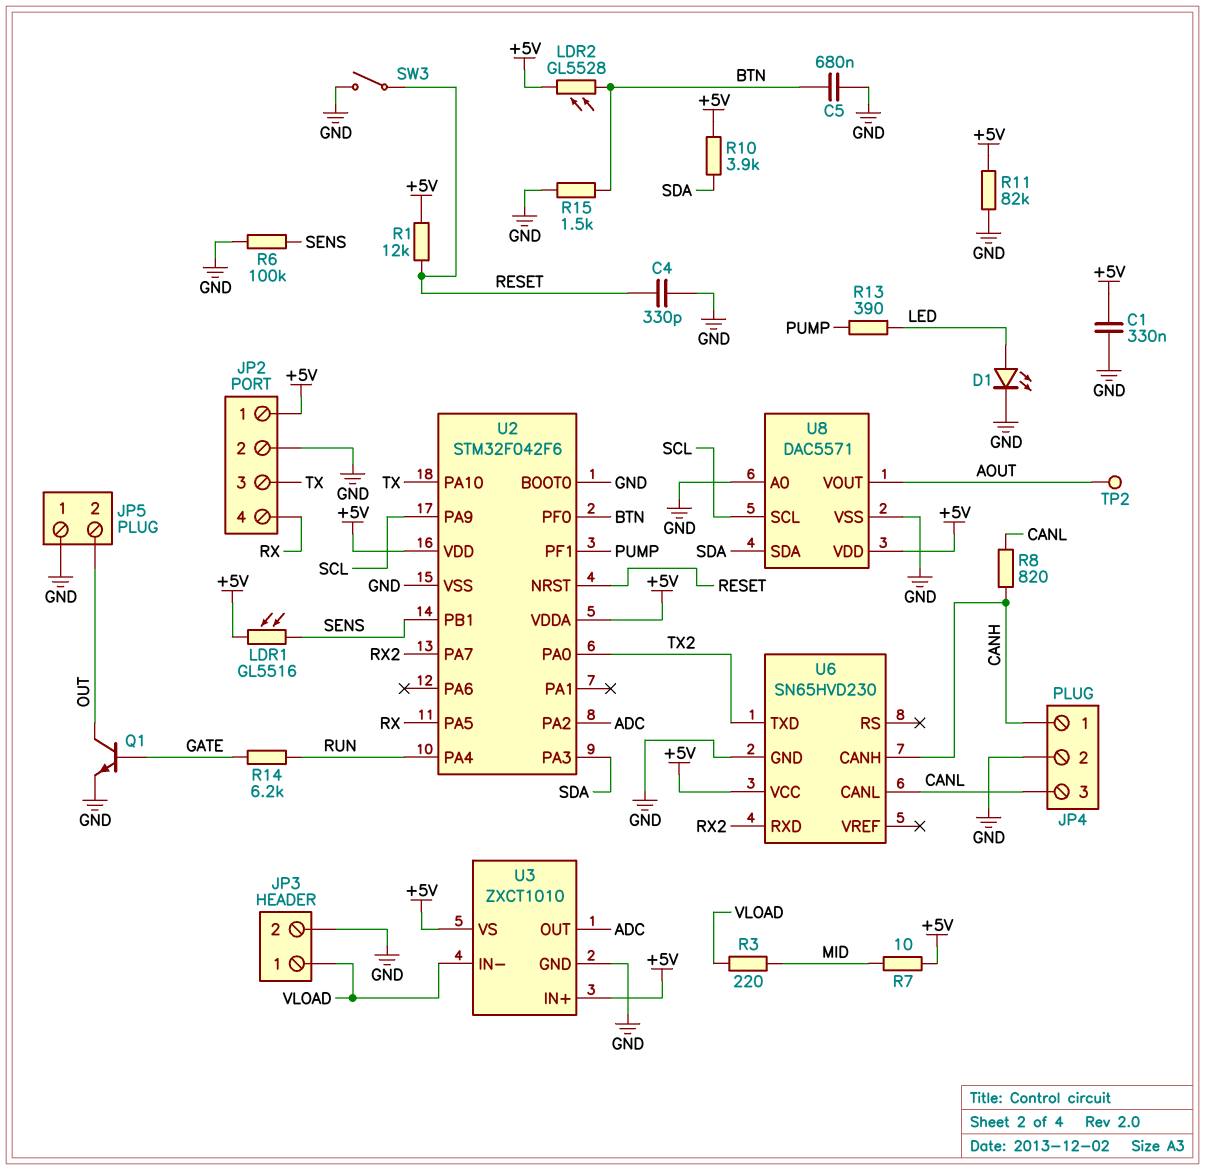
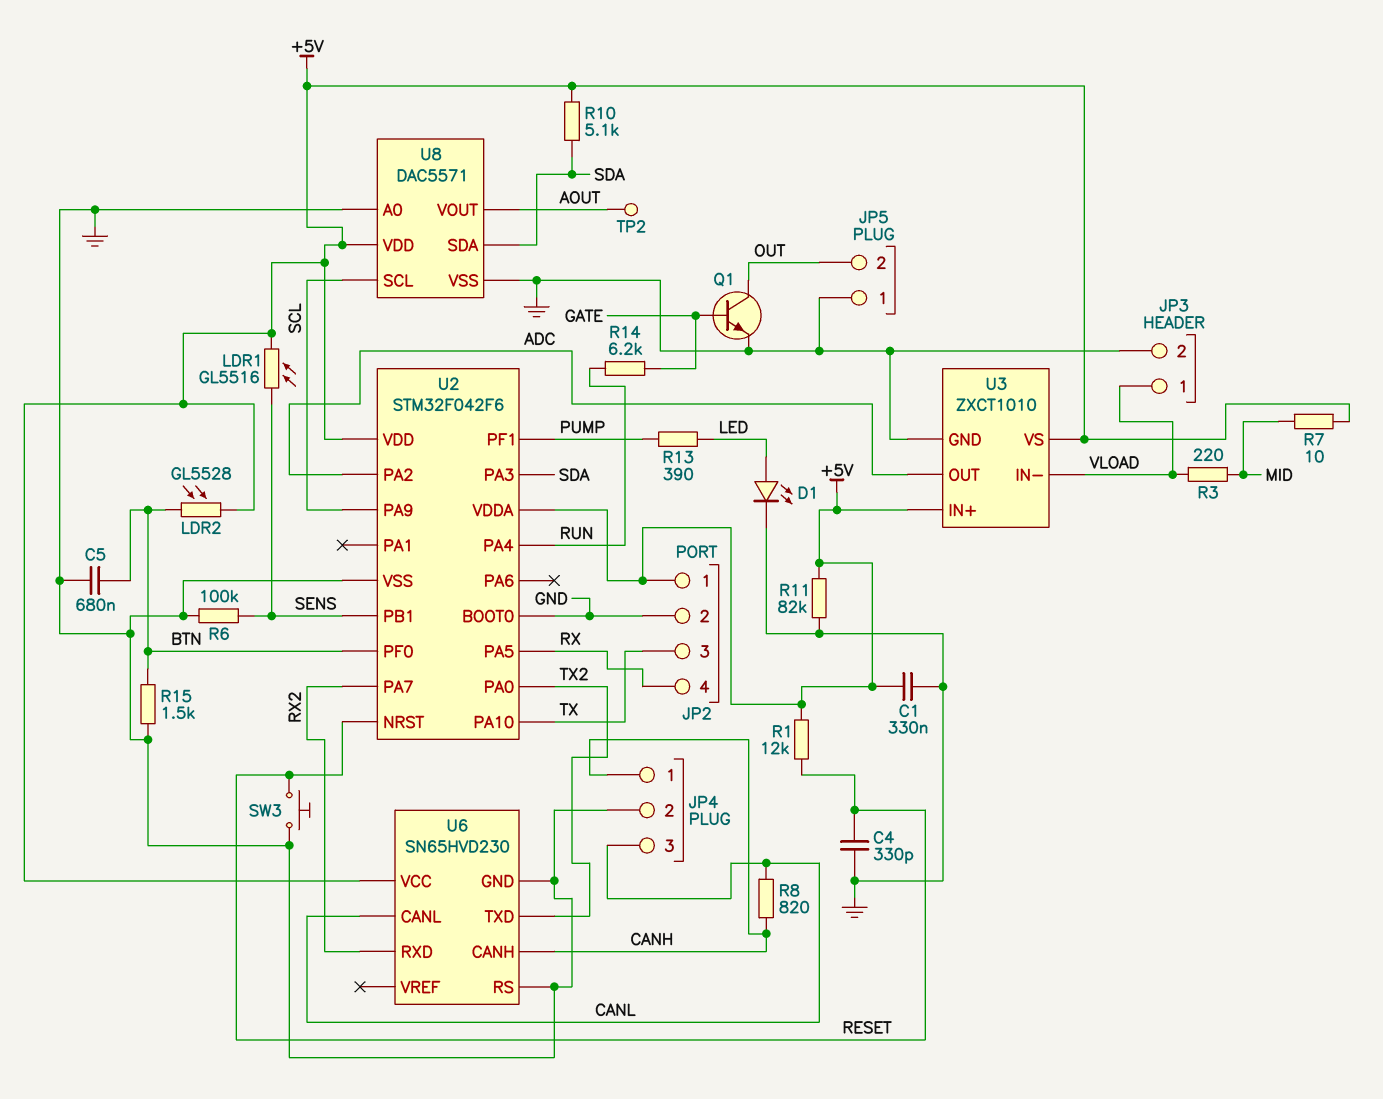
R10: 3.9k (+5V, SDA) -> 5.1k (+5V, SDA)
SW3: switch (GND, RESET) -> button (GND, RESET)
U6 pin RS: none -> GND

